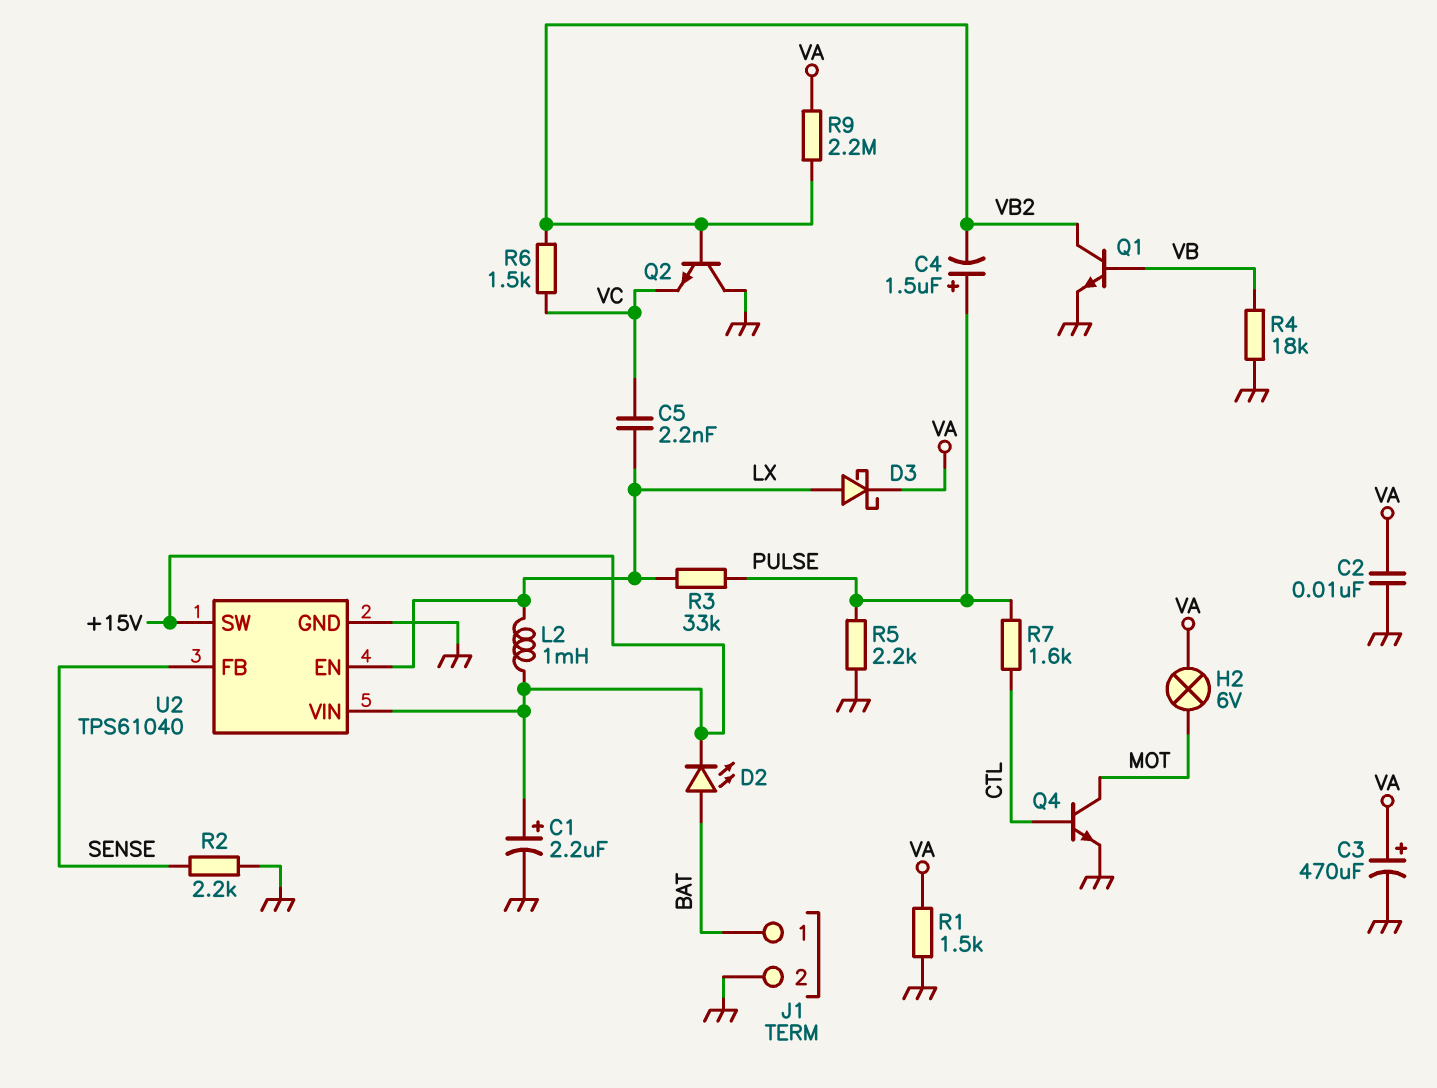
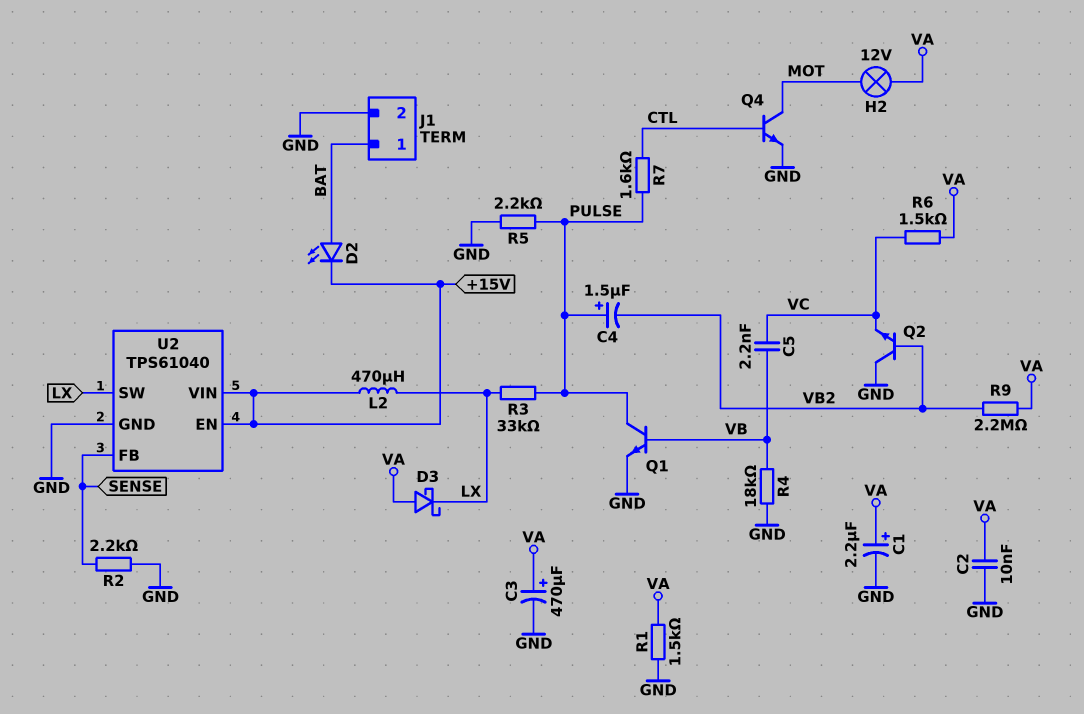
C1: 2.2uF (plus +15V, minus GND) -> 2.2uF (plus VA, minus GND)
C5: 2.2nF (LX, VC) -> 2.2nF (VB, VC)
D3: schottky (A LX, K VA) -> schottky (A VA, K LX)
H2: lamp 6V (MOT, VA) -> lamp 12V (MOT, VA)
L2: 1mH (+15V, LX) -> 470uH (+15V, LX)
Q1: NPN (B VB, C VB2, E GND) -> NPN (B VB, C PULSE, E GND)
R6: 1.5k (VB2, VC) -> 1.5k (VA, VC)
U2 pin EN: LX -> +15V
U2 pin SW: +15V -> LX

